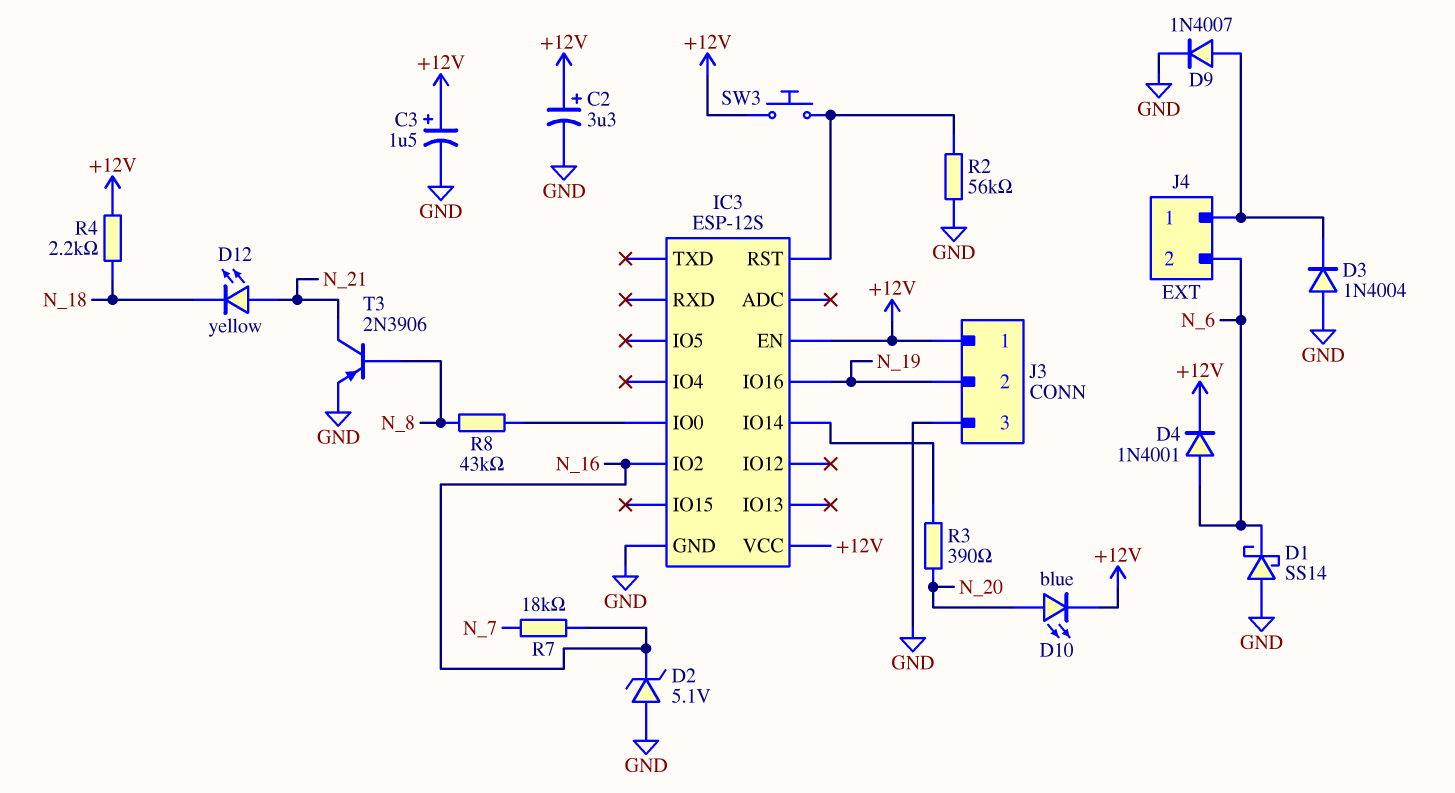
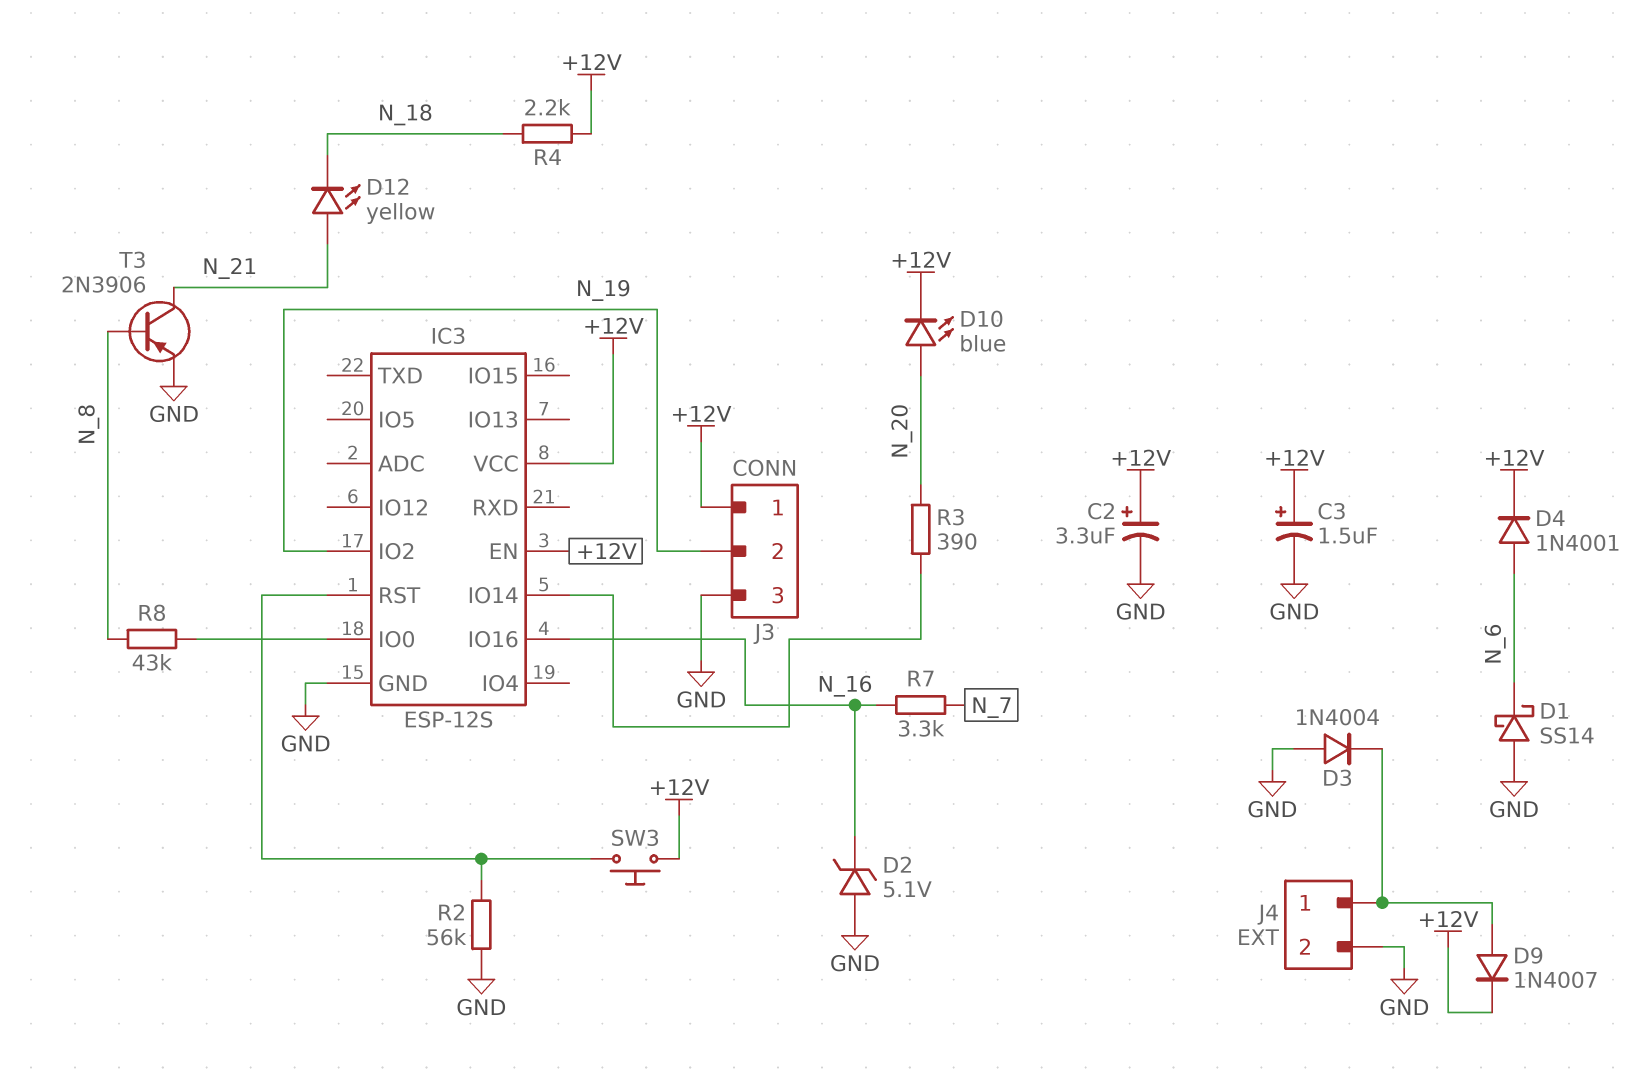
D9: diode 1N4007 (A J4/1, K GND) -> diode 1N4007 (A J4/1, K +12V)
IC3 pin IO2: N_16 -> N_19
IC3 pin IO16: N_19 -> N_16
J4 pin 2: N_6 -> GND
R7: 18k (N_7, N_16) -> 3.3k (N_7, N_16)

